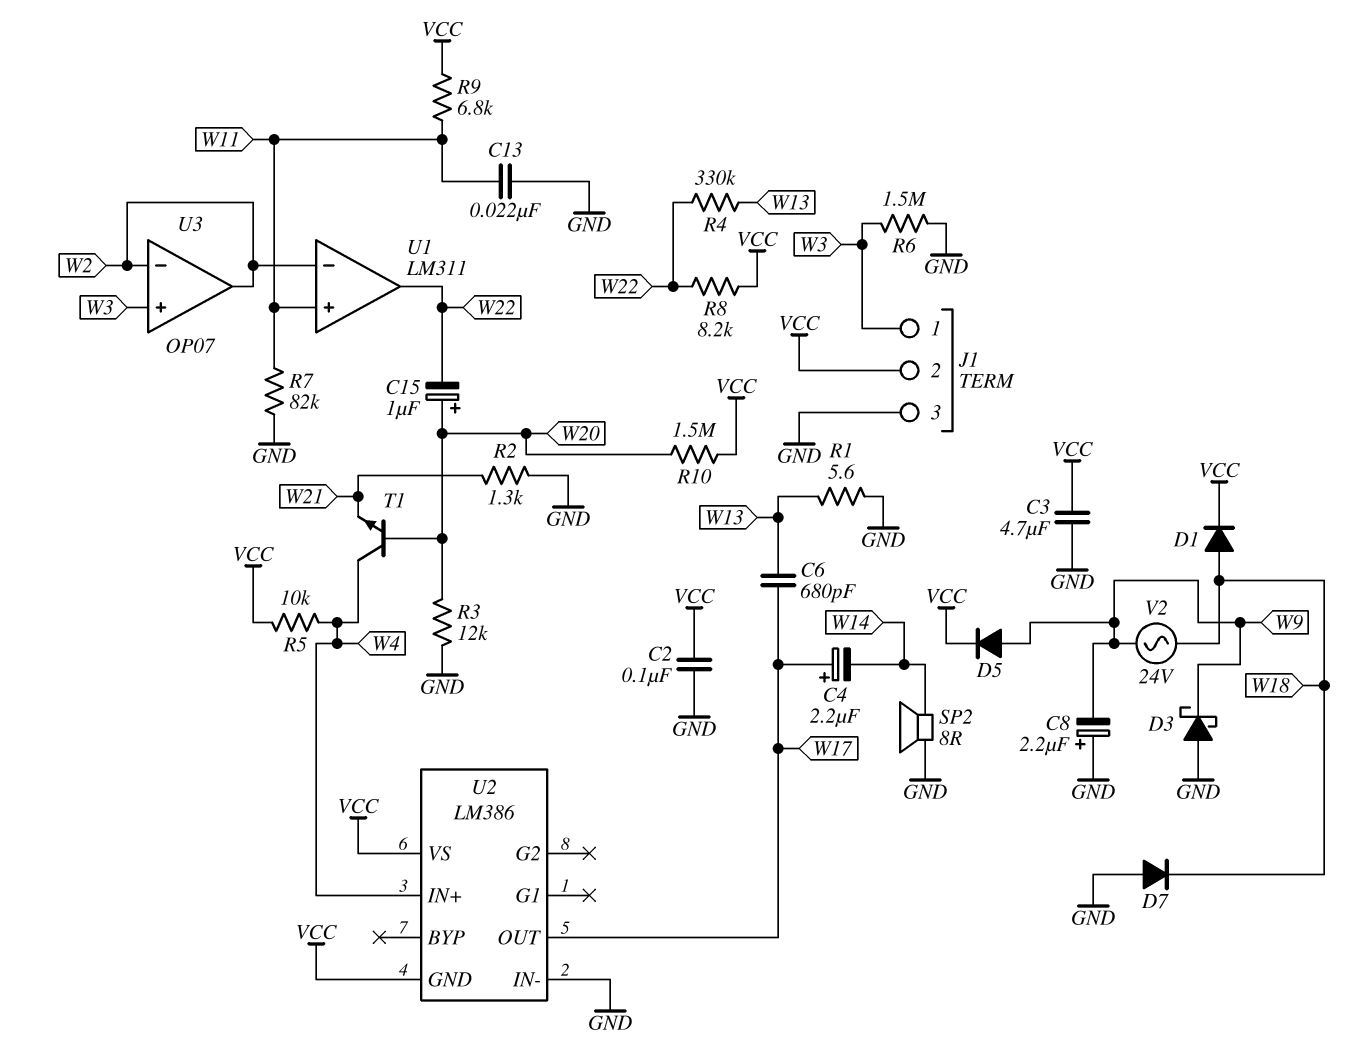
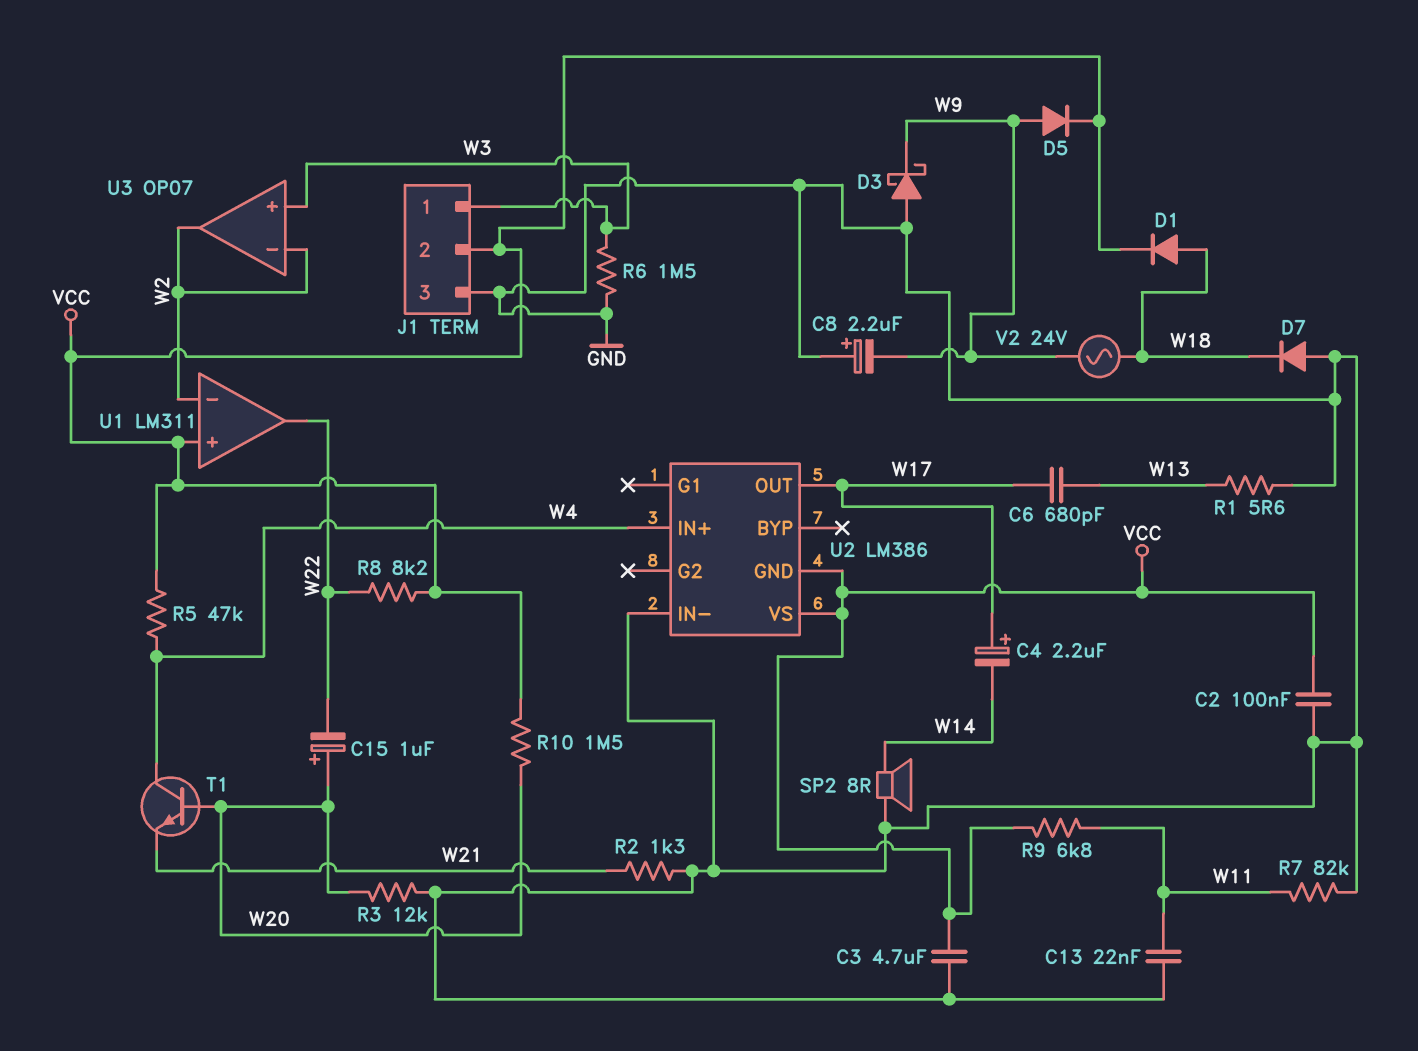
R4: 330k (W13, W22) -> none
R5: 10k (VCC, W4) -> 47k (VCC, W4)
U1 pin in+: W11 -> VCC

